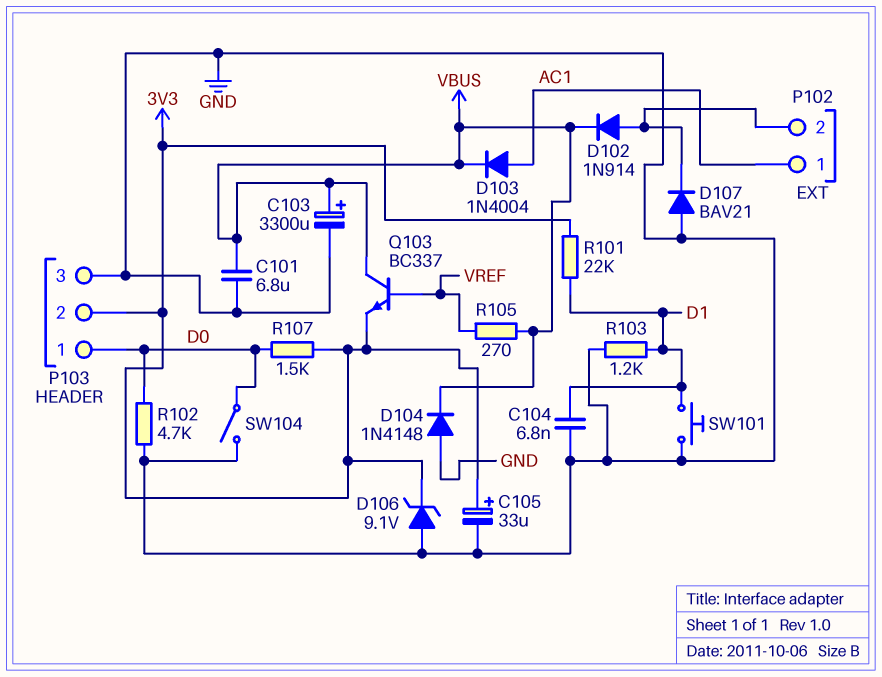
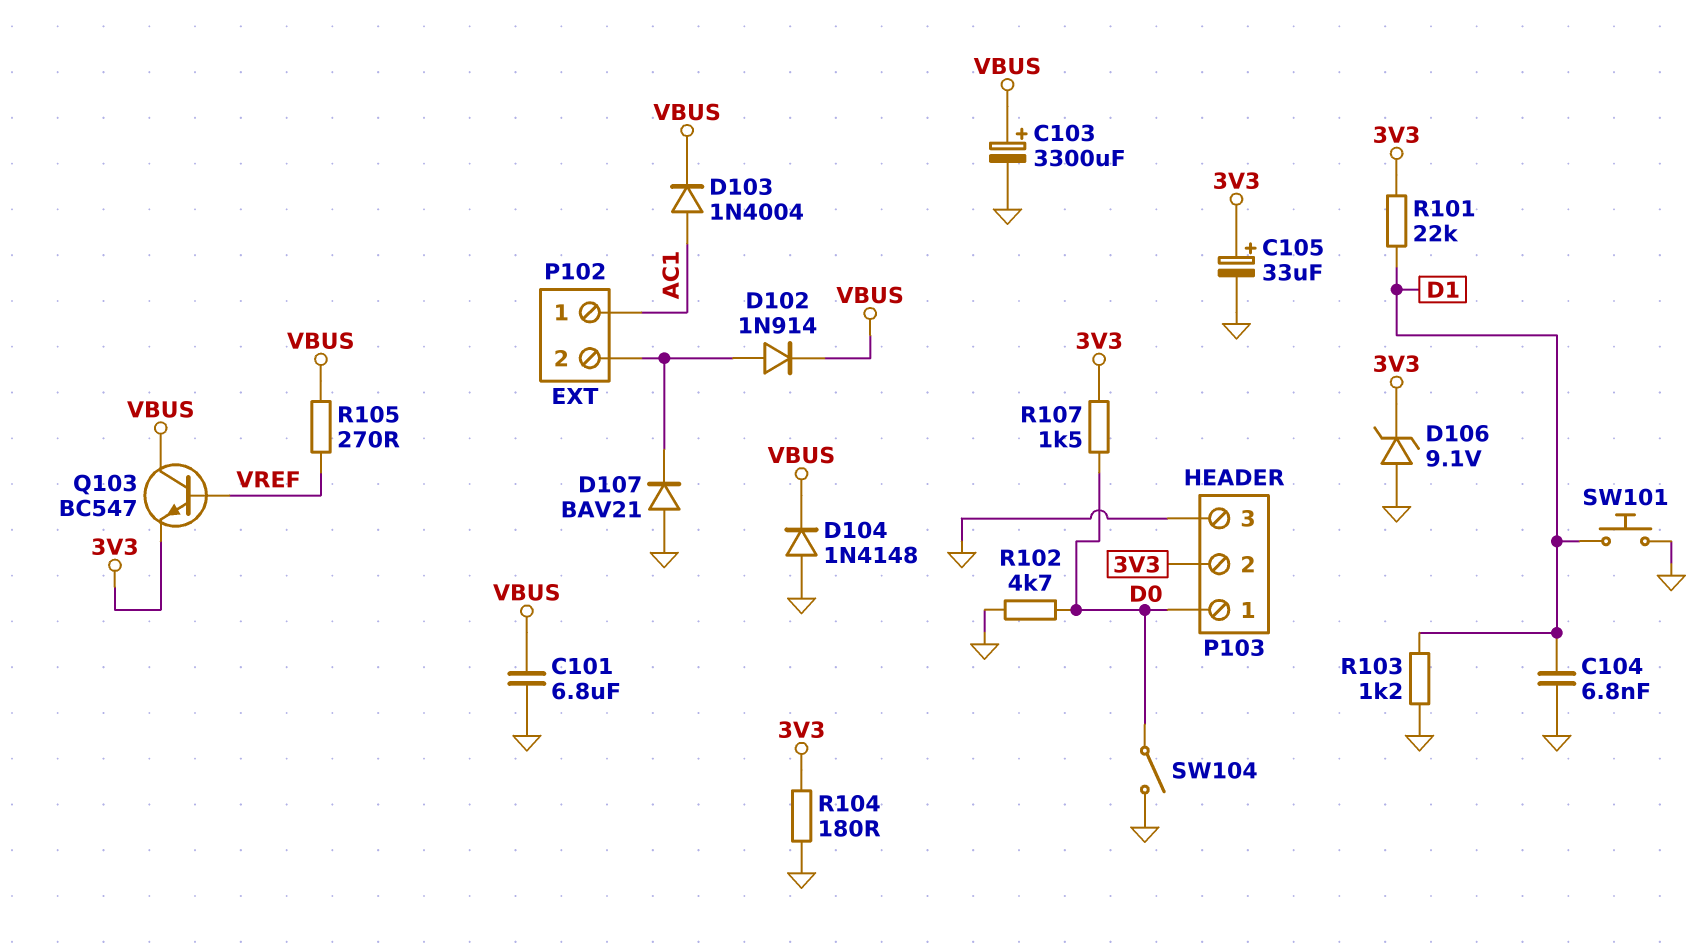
Q103: NPN BC337 (B VREF, C VBUS, E 3V3) -> NPN BC547 (B VREF, C VBUS, E 3V3)
R104: none -> 180 (3V3, GND)

